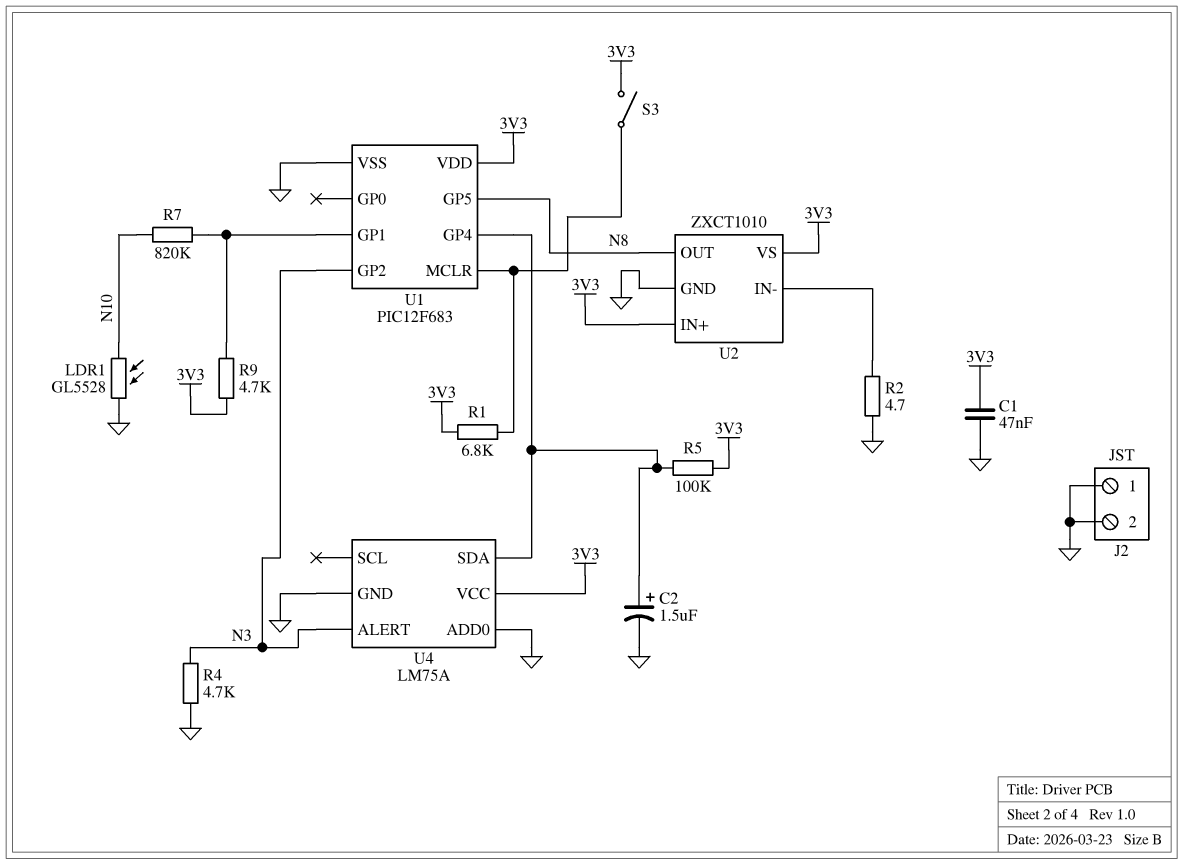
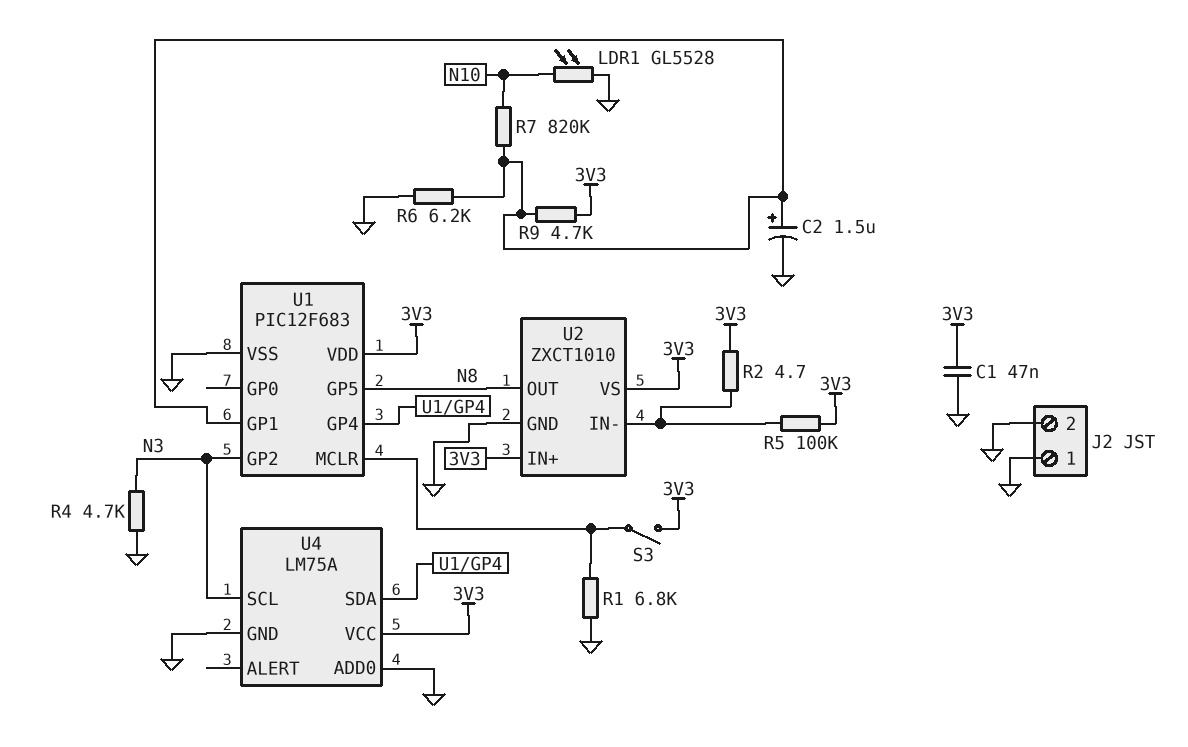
C2: 1.5uF (plus U1/GP4, minus GND) -> 1.5uF (plus U1/GP1, minus GND)
R1: 6.8k (3V3, U1/MCLR) -> 6.8k (GND, U1/MCLR)
R2: 4.7 (GND, U2/IN-) -> 4.7 (3V3, U2/IN-)
R5: 100k (3V3, U1/GP4) -> 100k (3V3, U2/IN-)
R6: none -> 6.2k (GND, U1/GP1)
U4 pin ALERT: N3 -> none
U4 pin SCL: none -> N3

